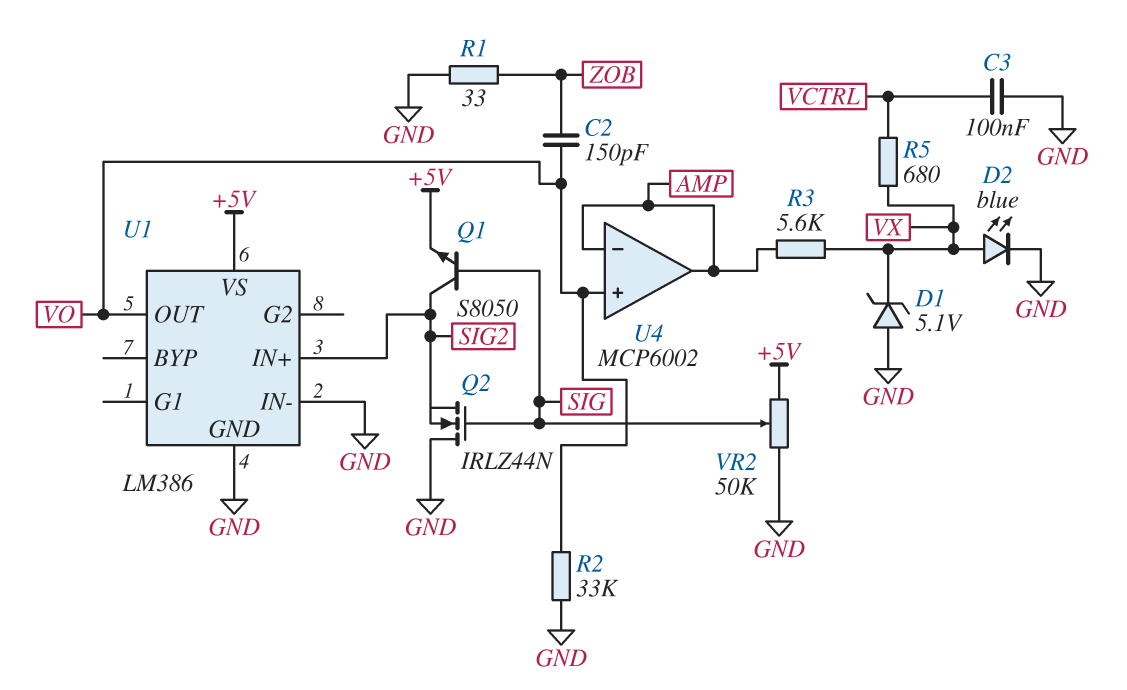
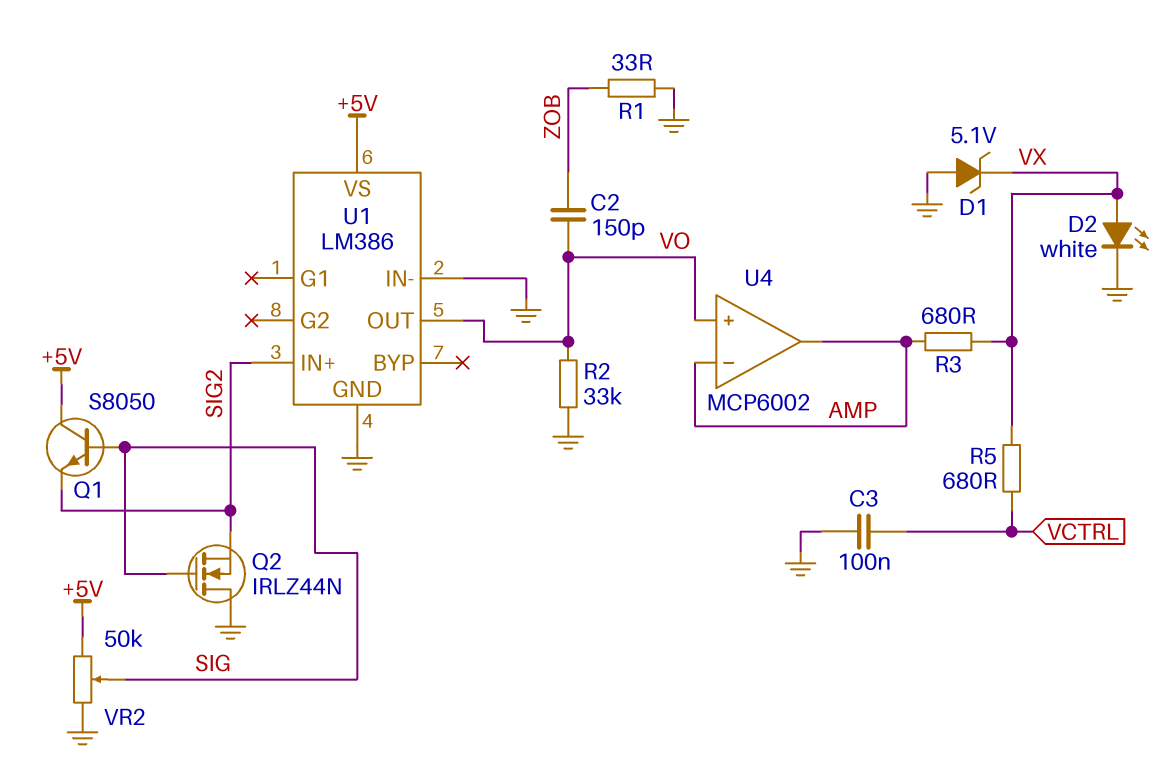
D2: LED blue (A VX, K GND) -> LED white (A VX, K GND)
Q1: NPN S8050 (B SIG, C SIG2, E +5V) -> NPN S8050 (B SIG, C +5V, E SIG2)
R3: 5.6k (AMP, VX) -> 680 (AMP, VX)

